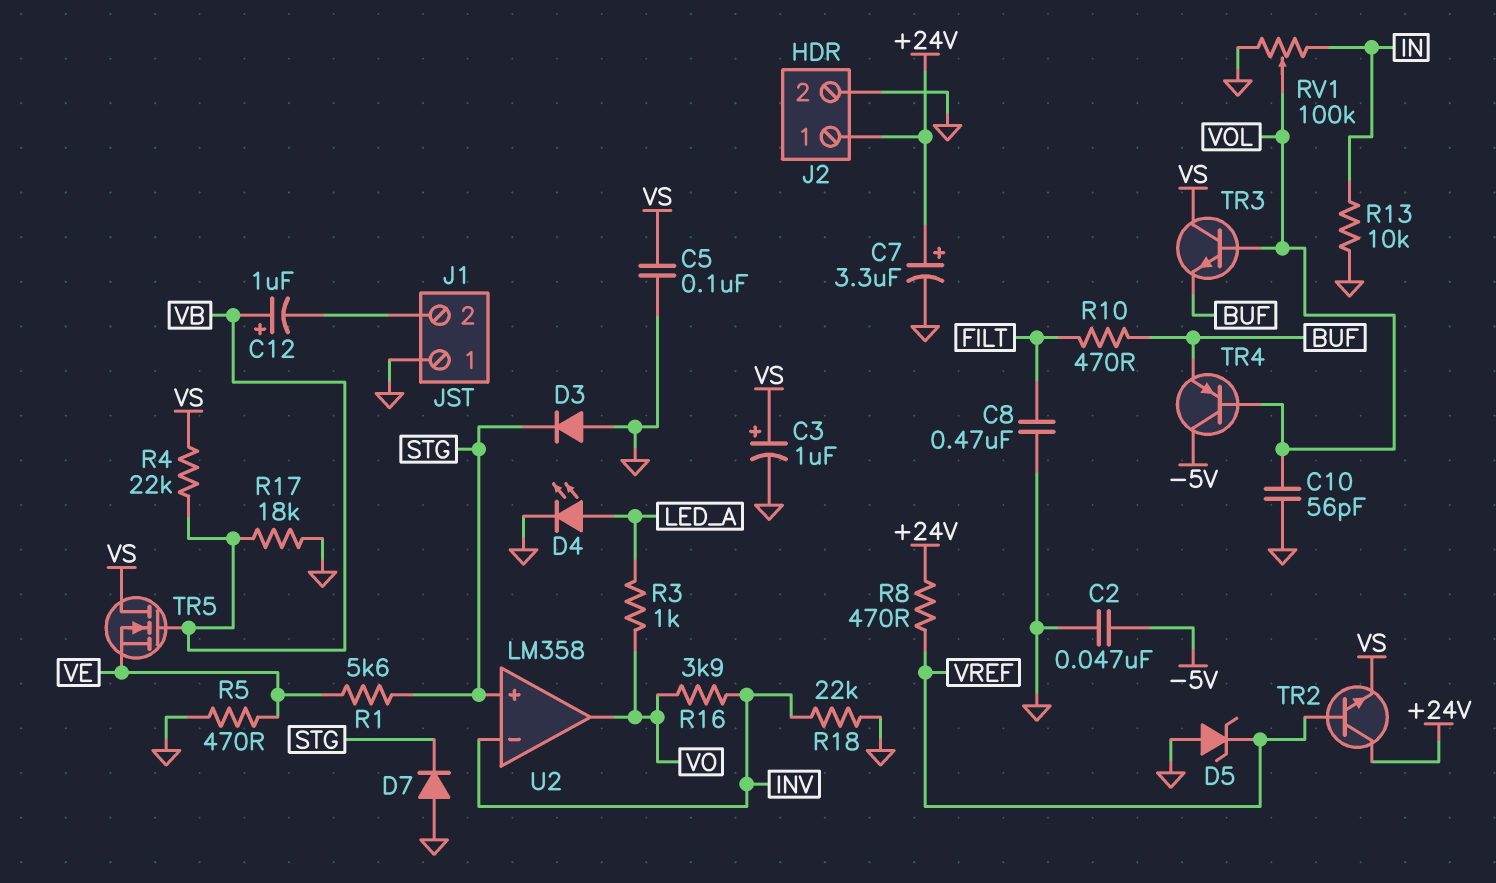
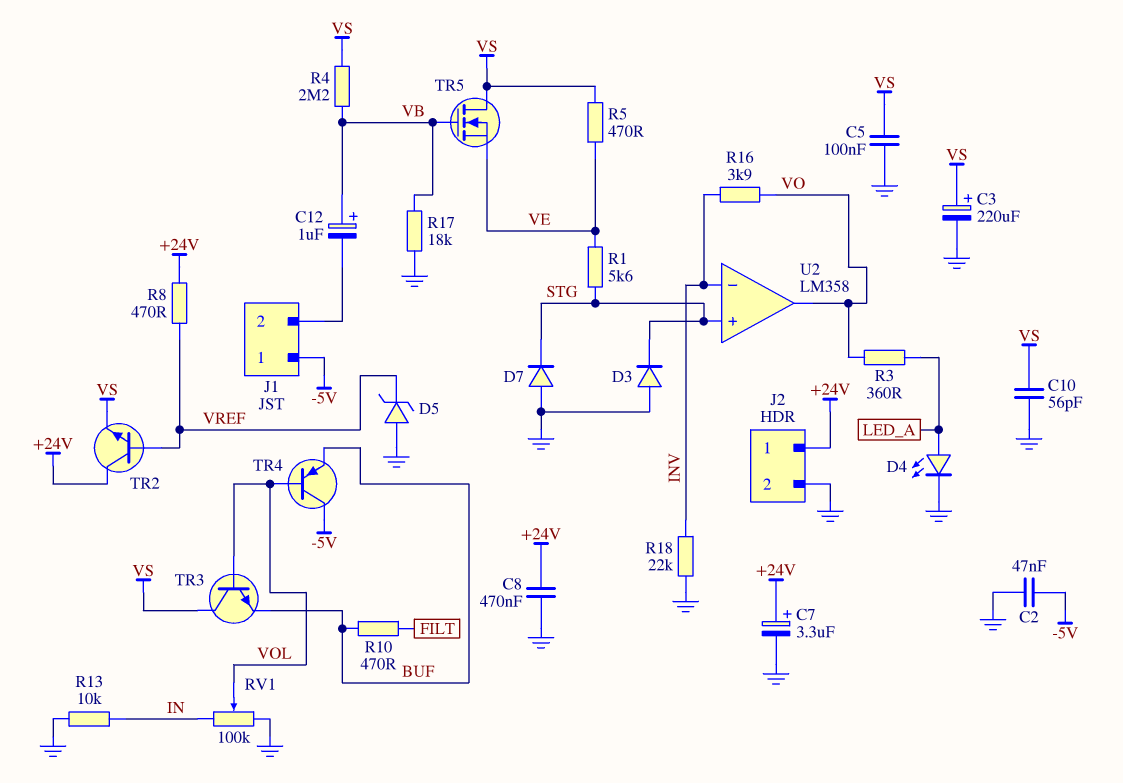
C3: 1uF (plus VS, minus GND) -> 220uF (plus VS, minus GND)
C8: 470nF (FILT, GND) -> 470nF (+24V, GND)
C10: 56pF (GND, VOL) -> 56pF (GND, VS)
J1 pin 1: GND -> -5V
R3: 1k (LED_A, VO) -> 360 (LED_A, VO)
R4: 22k (VB, VS) -> 2.2M (VB, VS)
R5: 470 (GND, VE) -> 470 (VE, VS)

